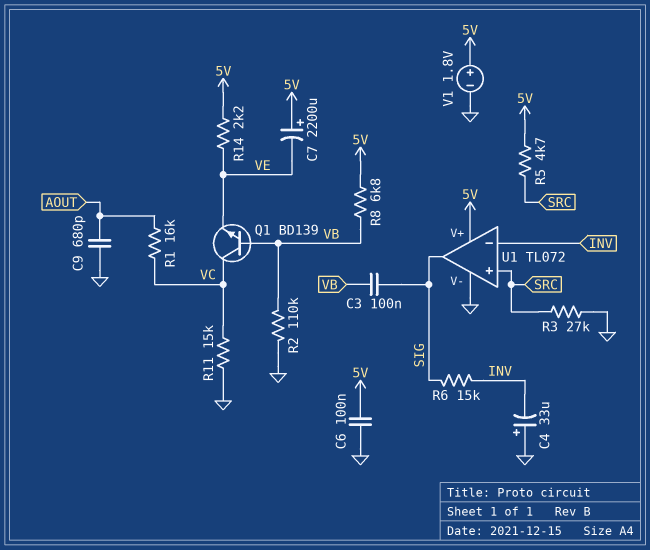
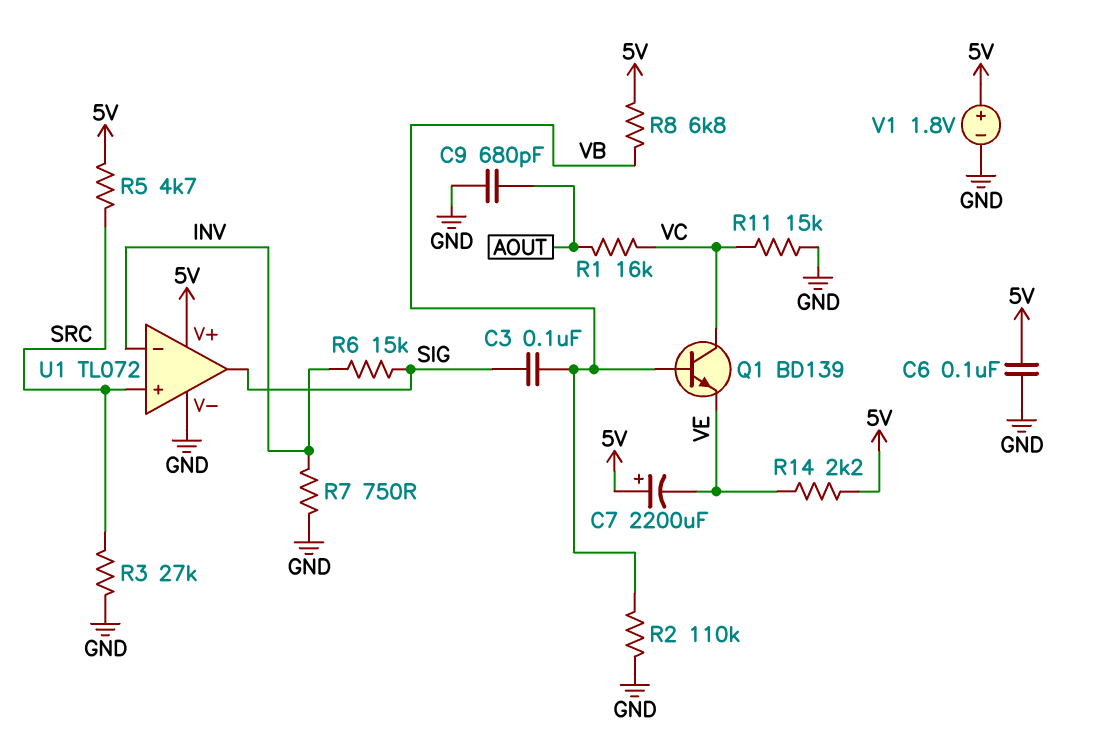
C4: 33uF (plus GND, minus INV) -> none
R7: none -> 750 (GND, INV)

